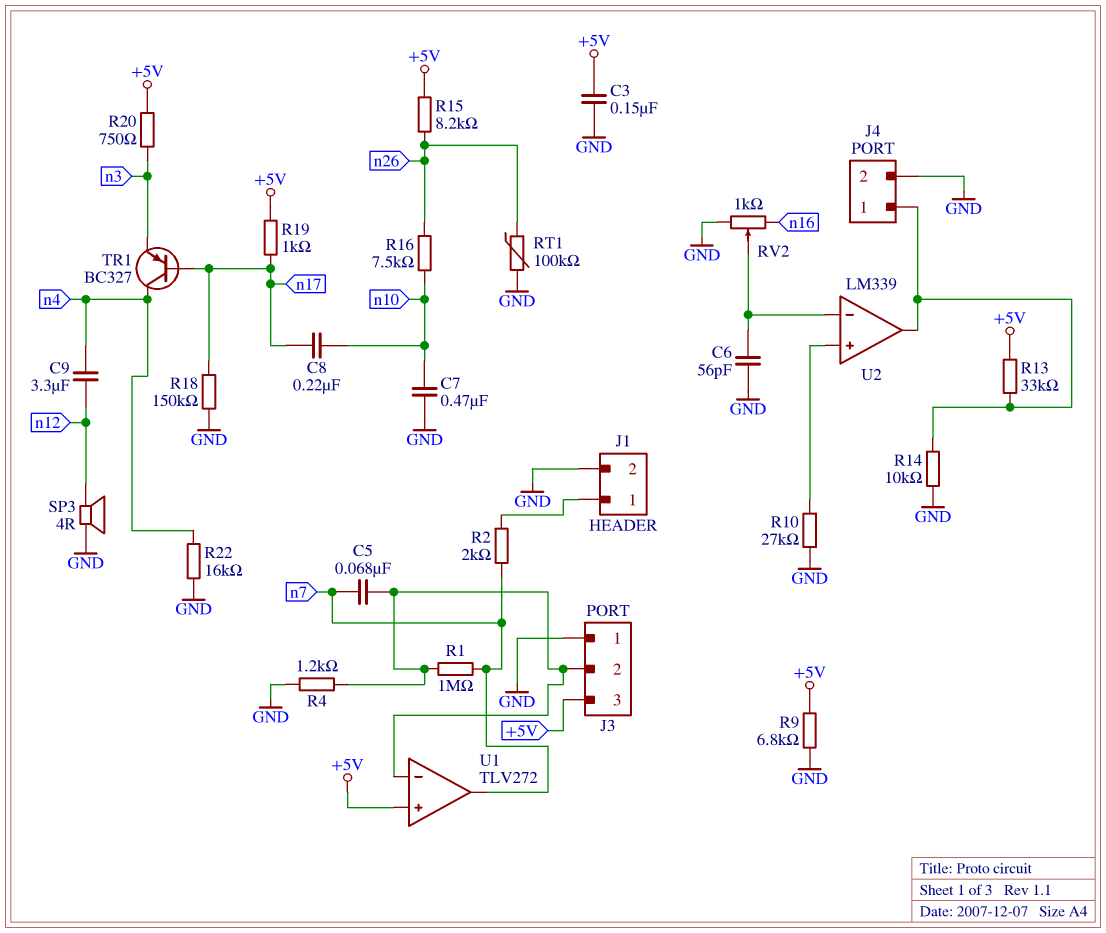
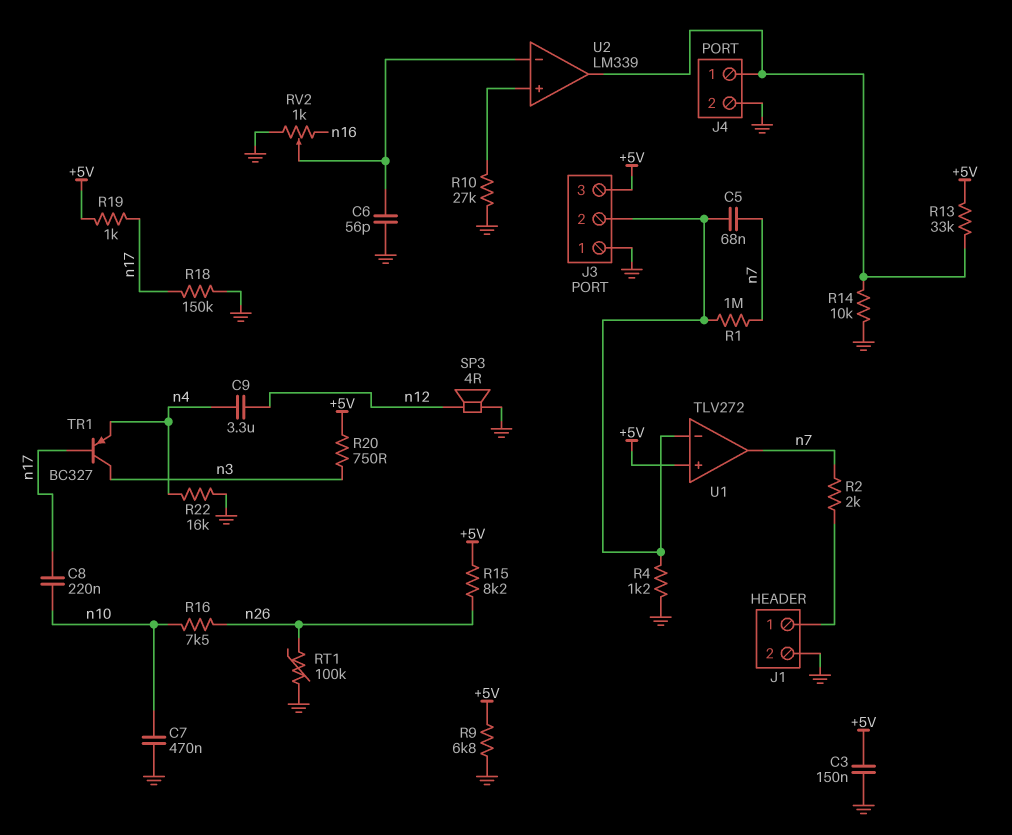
TR1: PNP BC327 (B n17, C n4, E n3) -> PNP BC327 (B n17, C n3, E n4)

